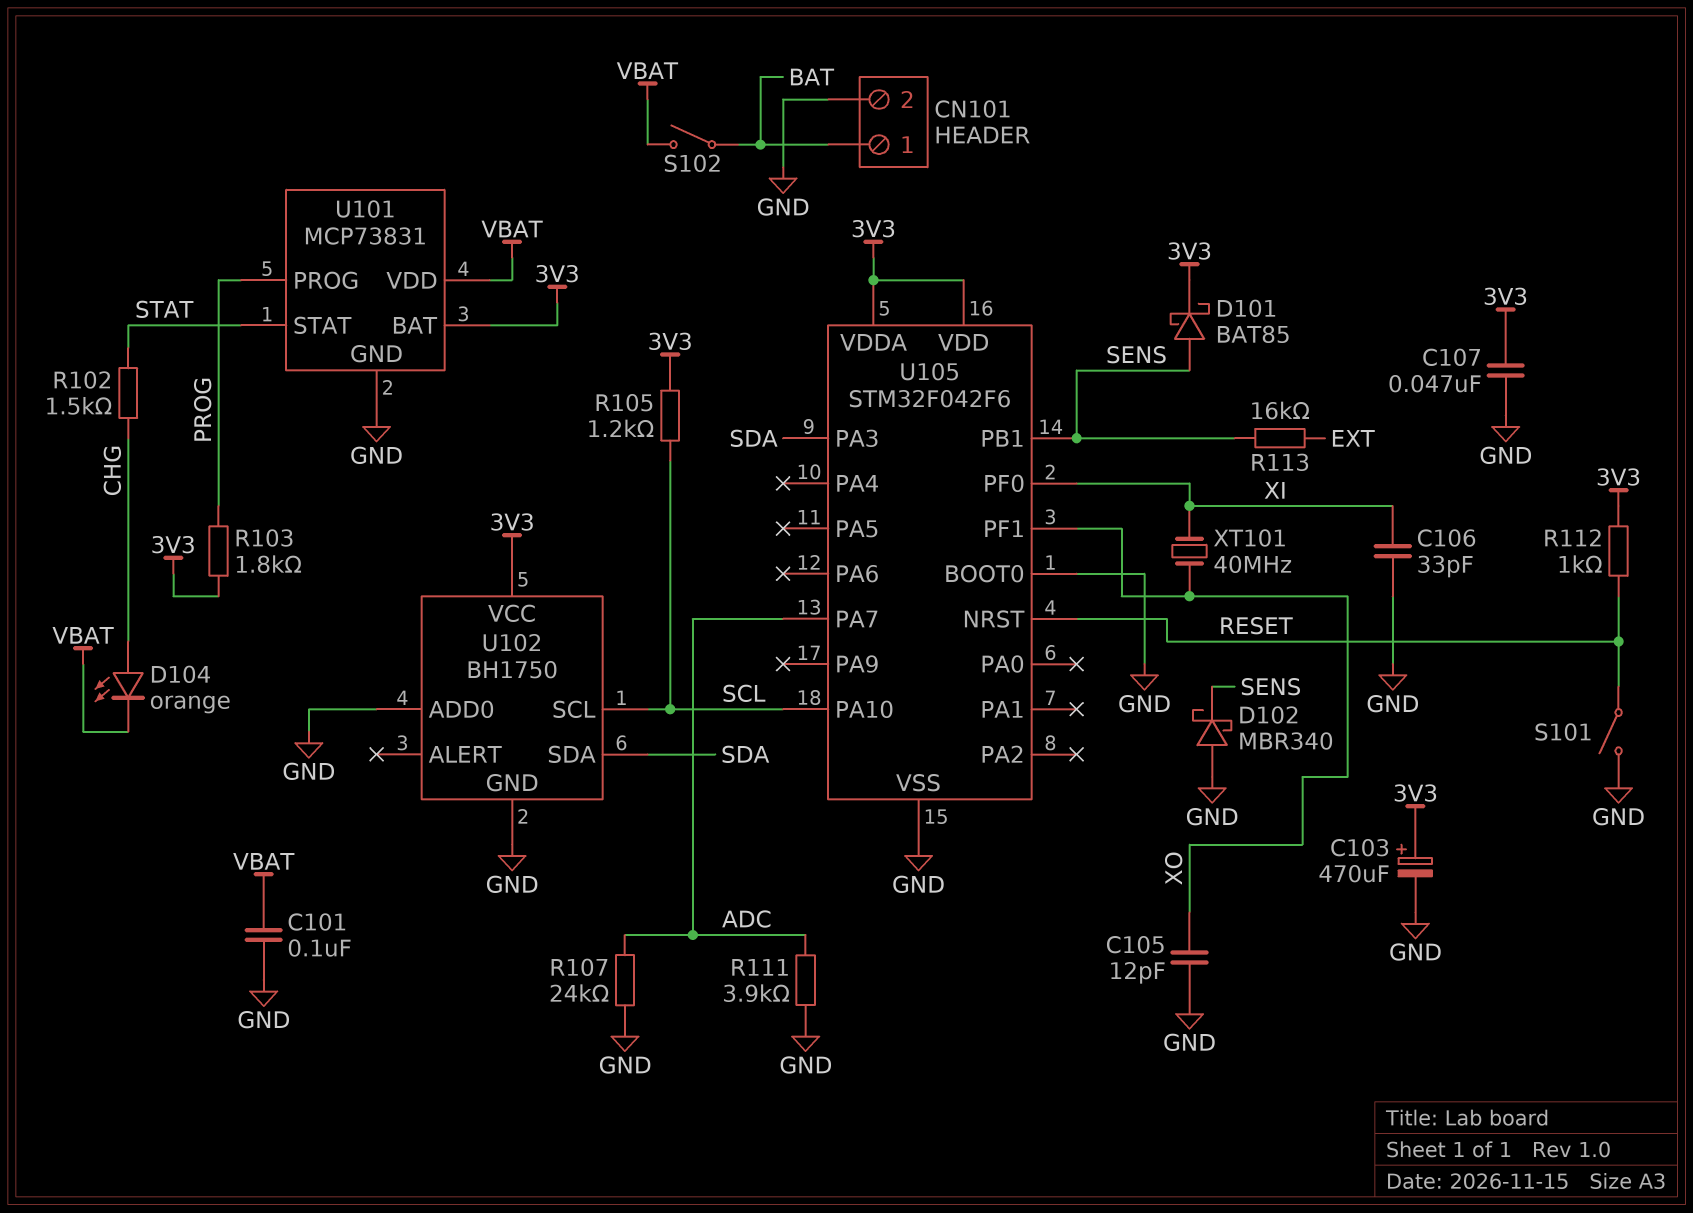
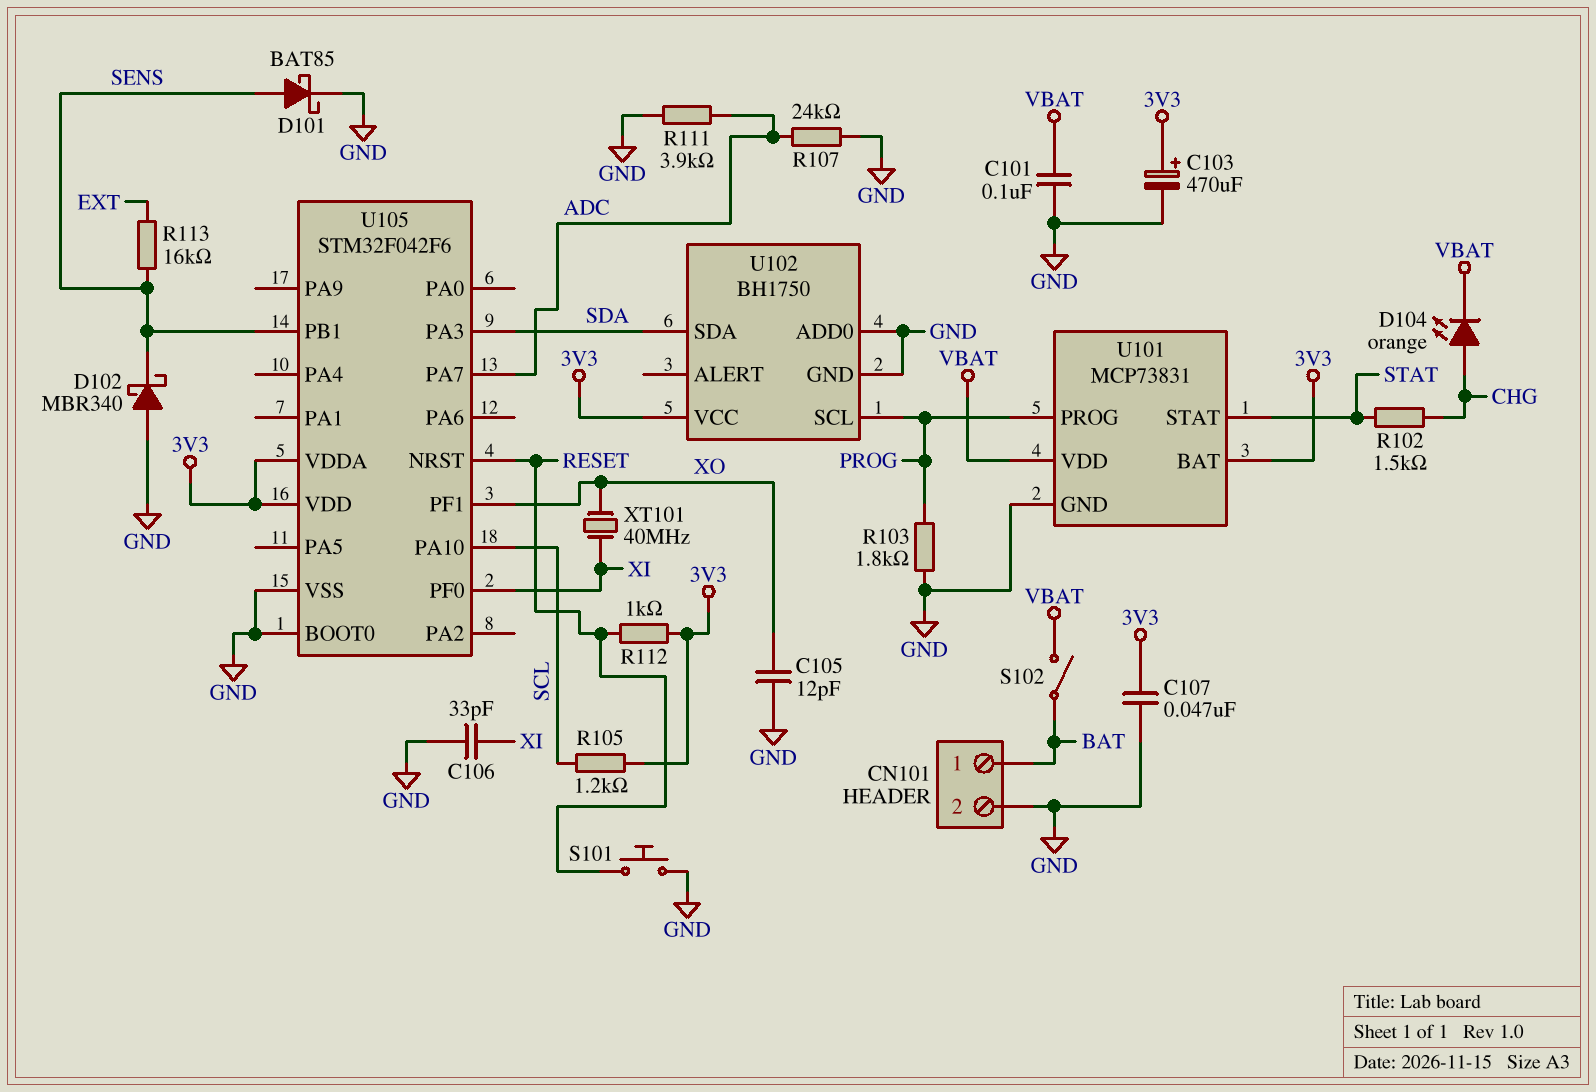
D101: schottky BAT85 (A SENS, K 3V3) -> schottky BAT85 (A SENS, K GND)
R103: 1.8k (3V3, PROG) -> 1.8k (GND, PROG)
S101: switch (GND, RESET) -> button (GND, RESET)
U102 pin SCL: SCL -> PROG

